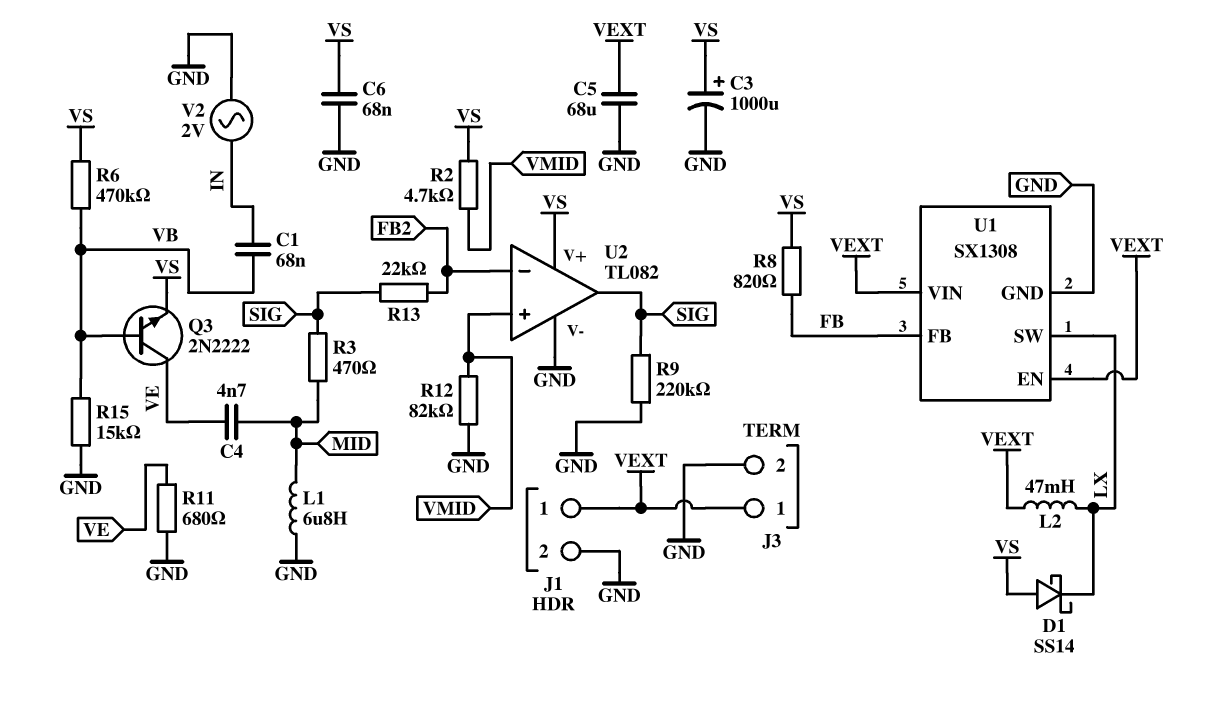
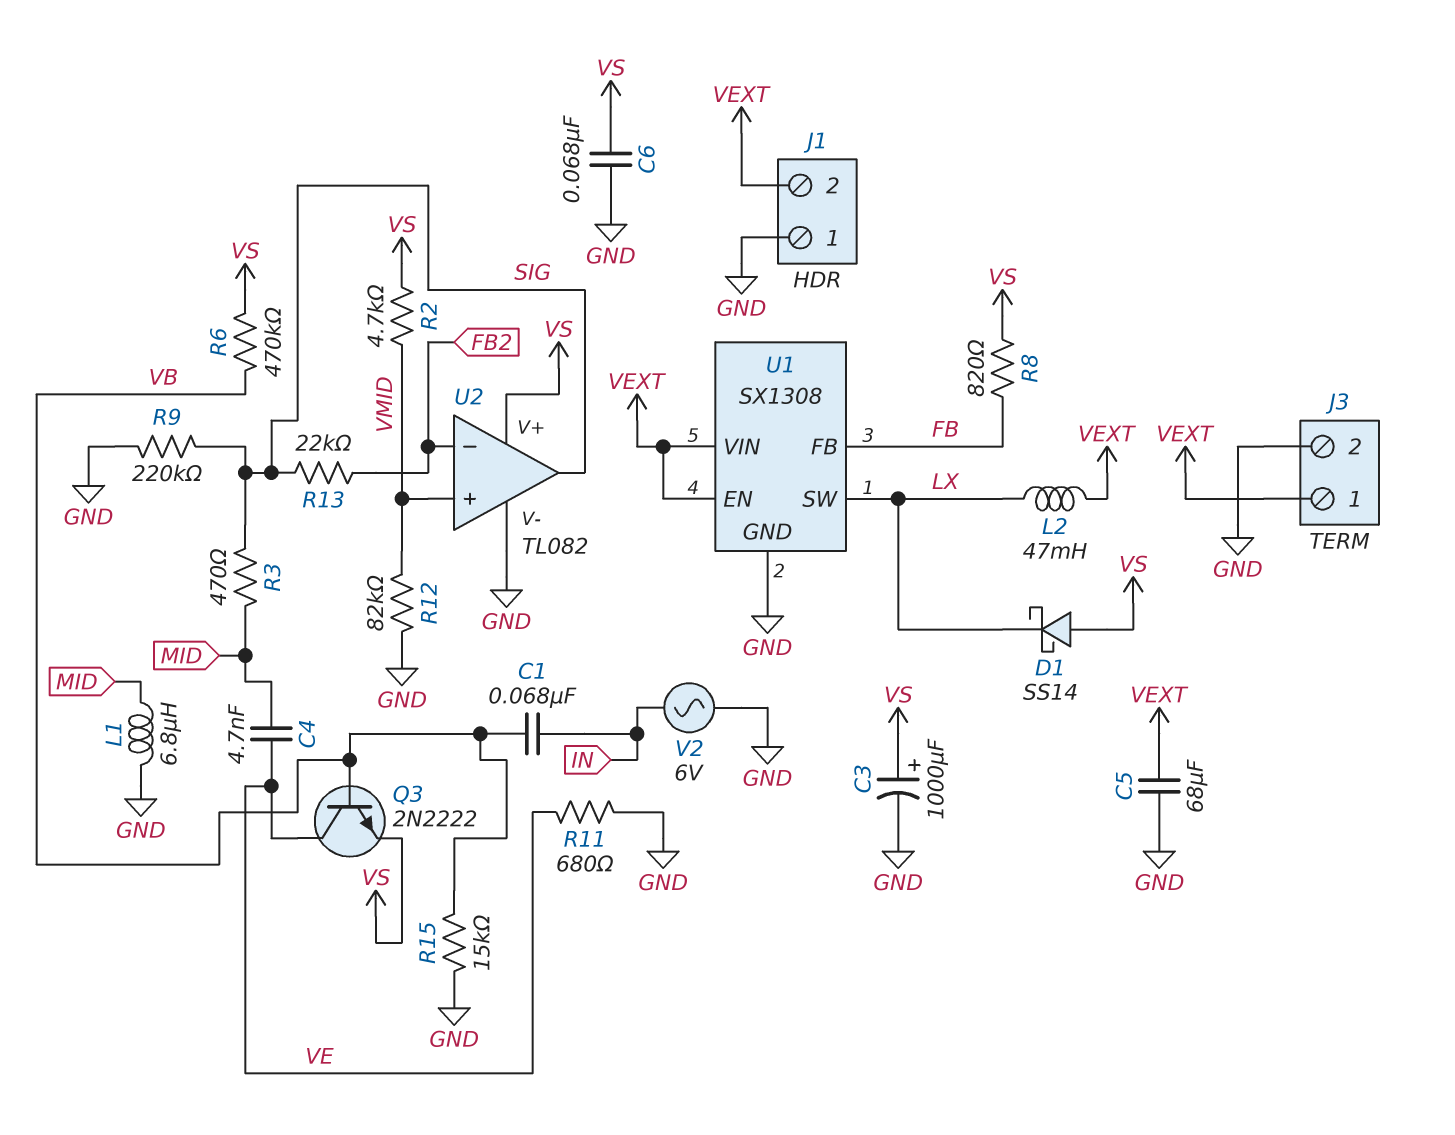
J1 pin 1: VEXT -> GND
J1 pin 2: GND -> VEXT
V2: AC 2V (GND, IN) -> AC 6V (GND, IN)

